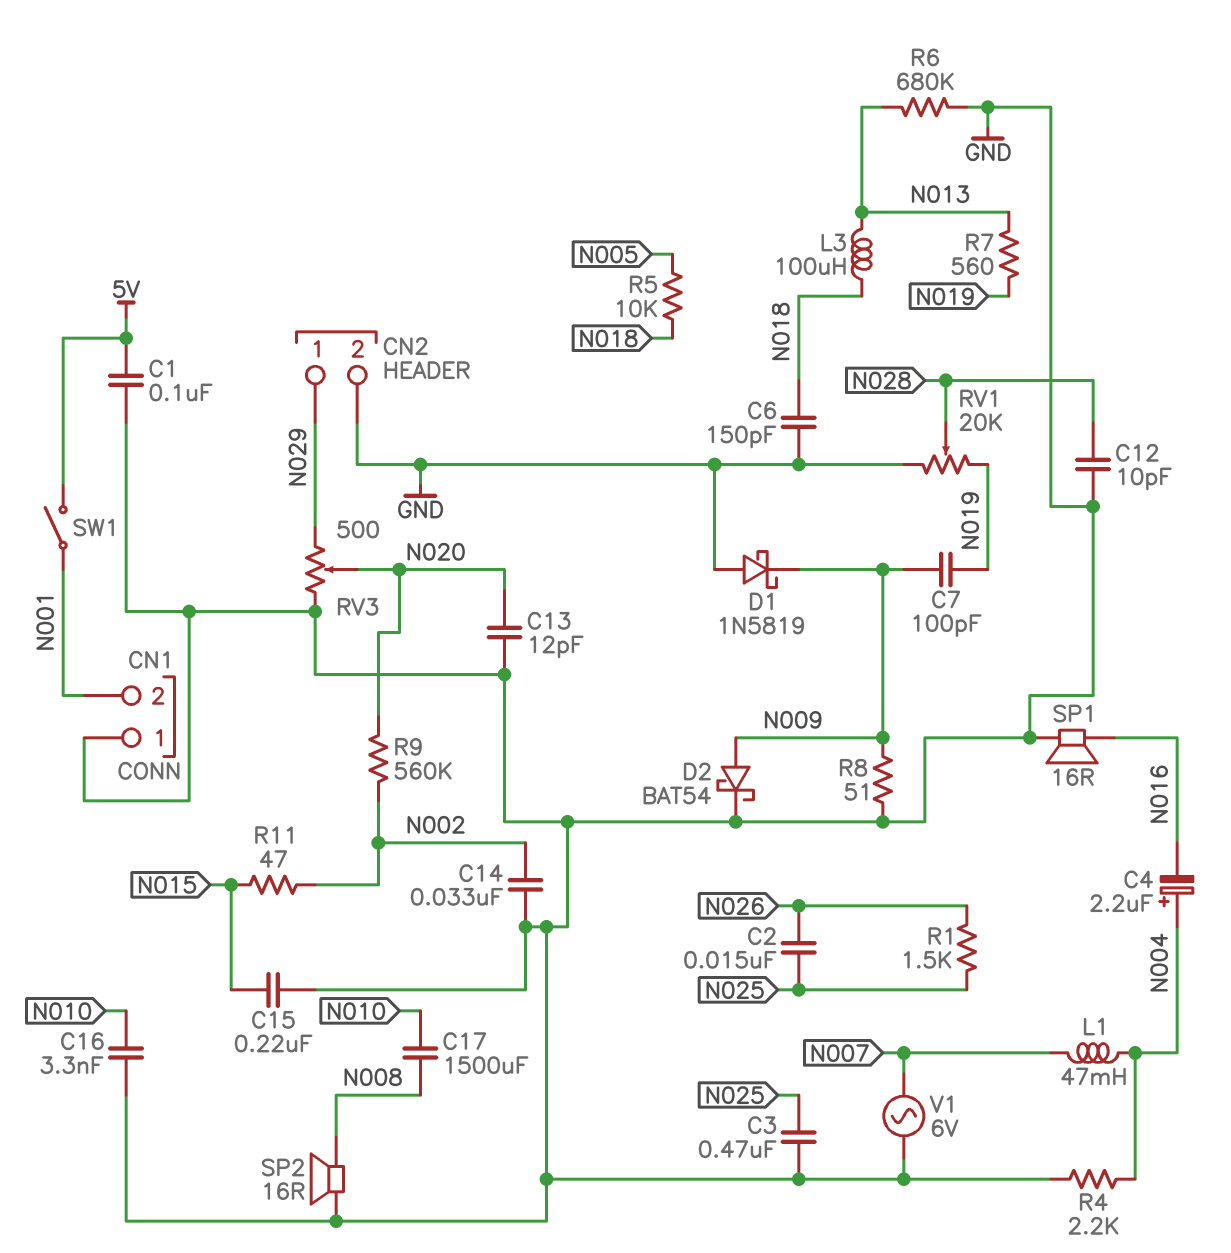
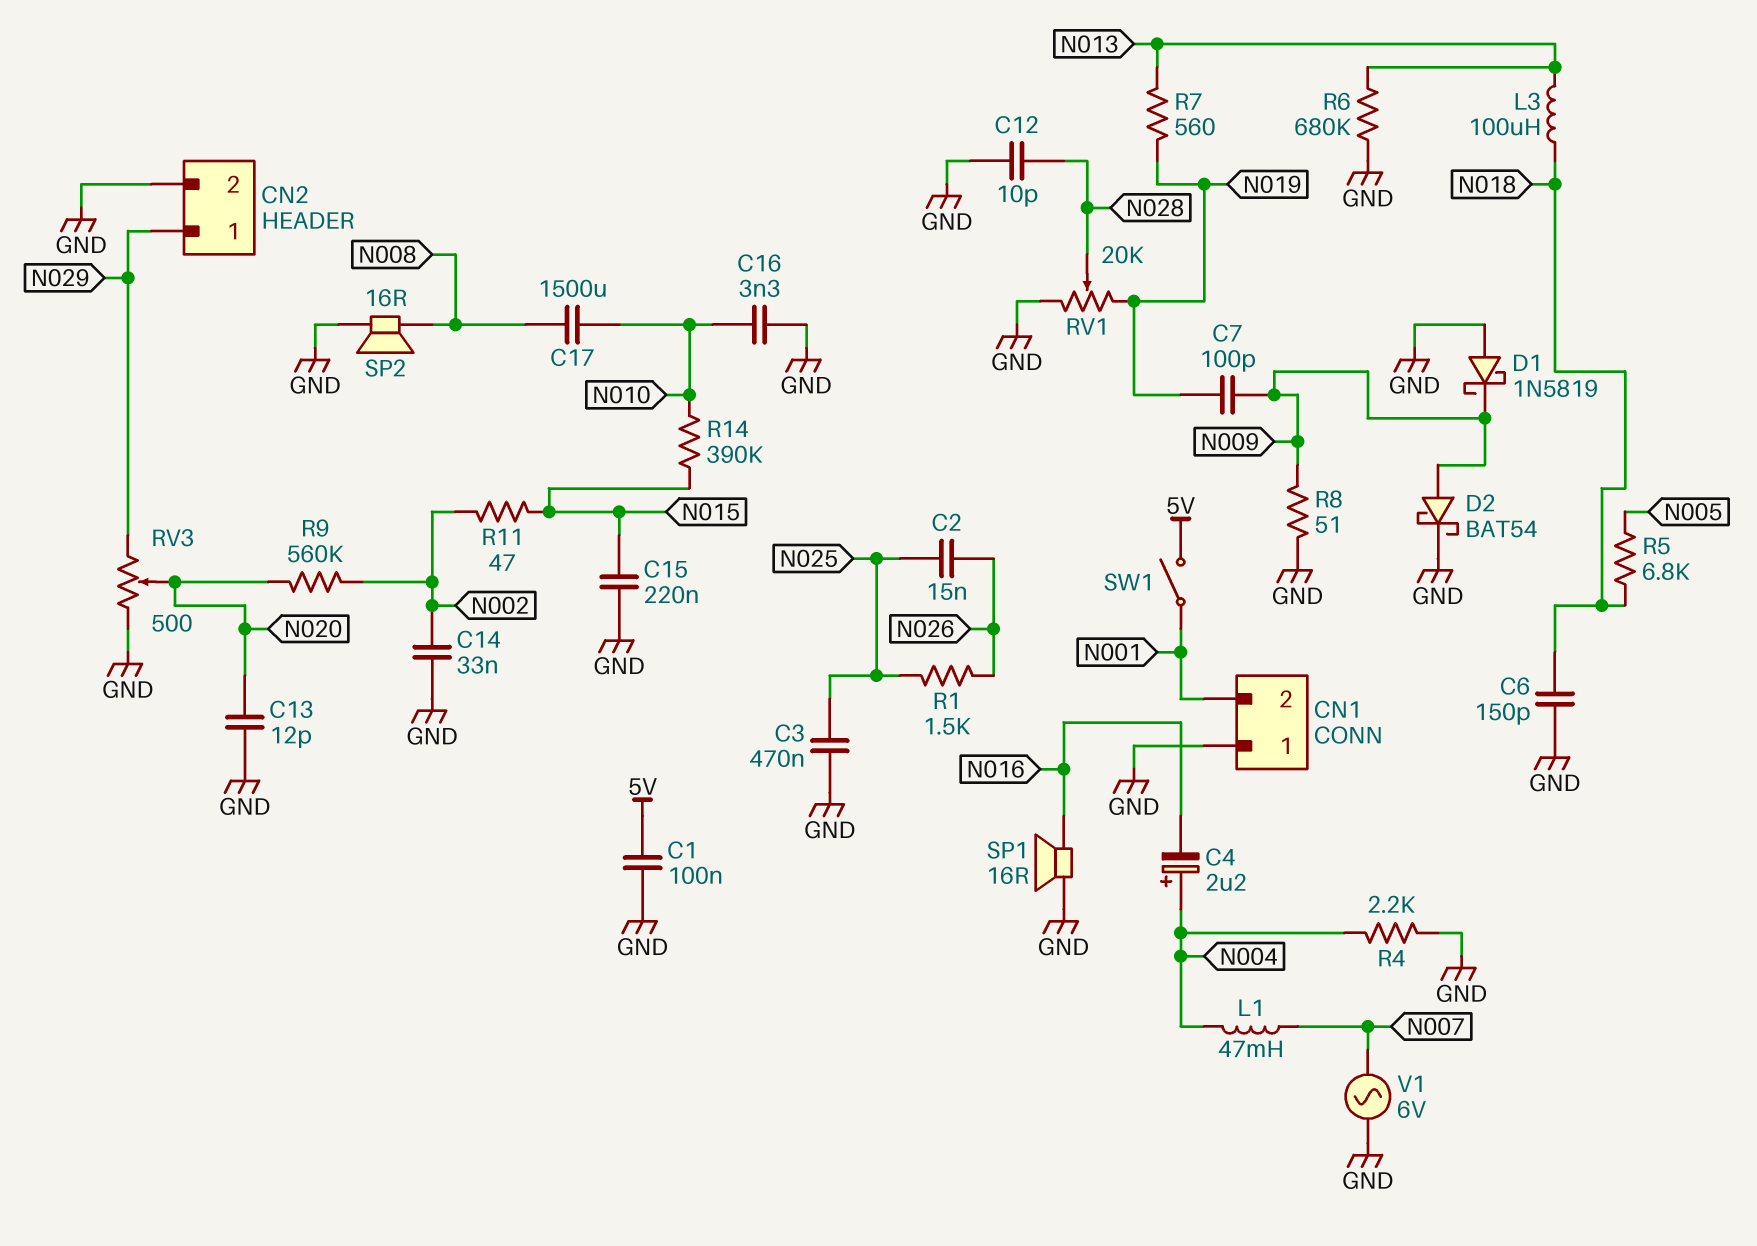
R5: 10k (N005, N018) -> 6.8k (N005, N018)
R14: none -> 390k (N010, N015)

